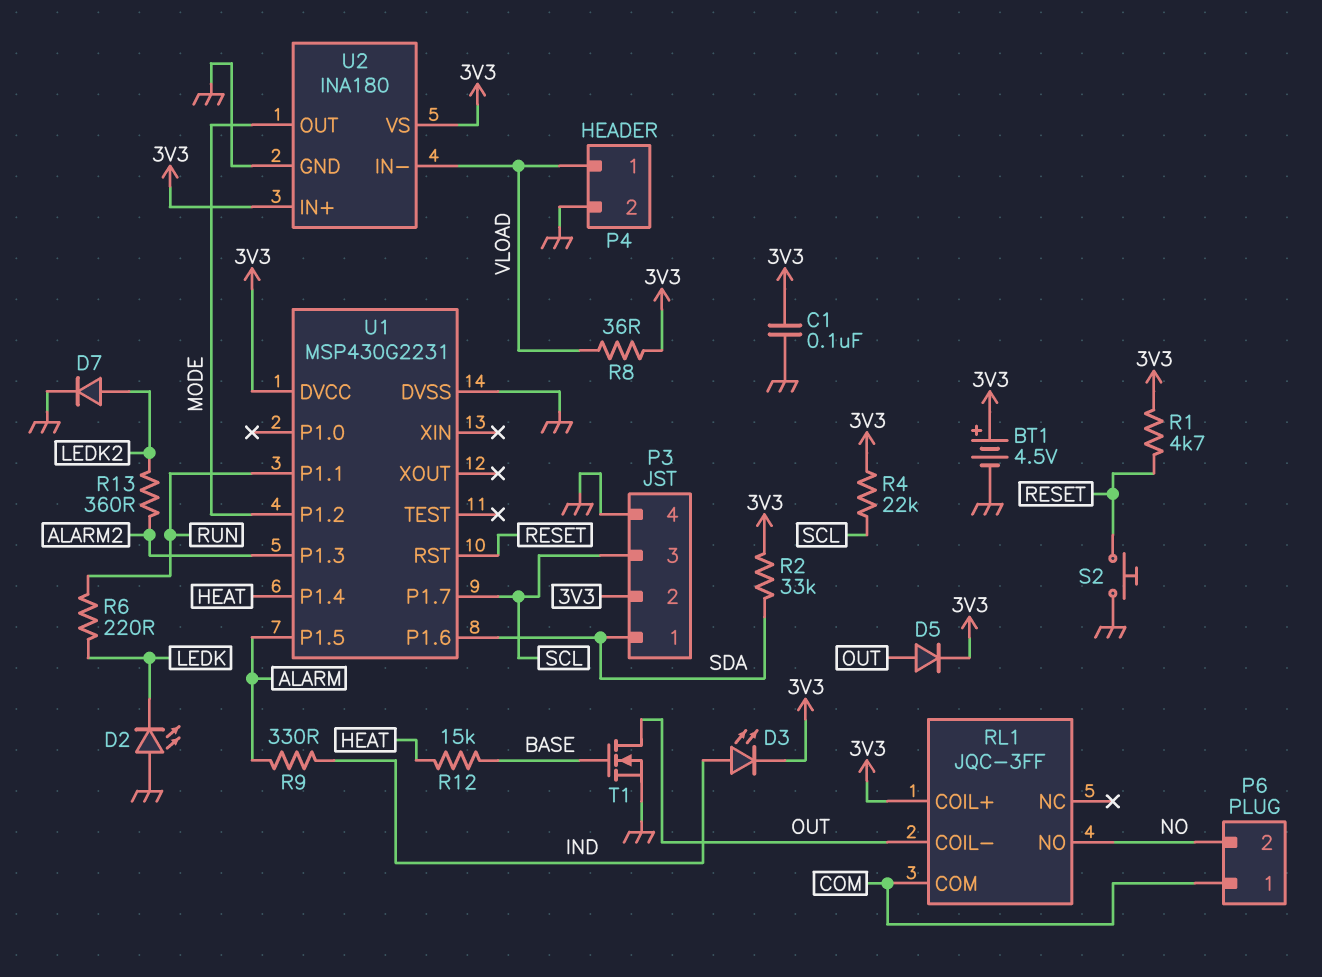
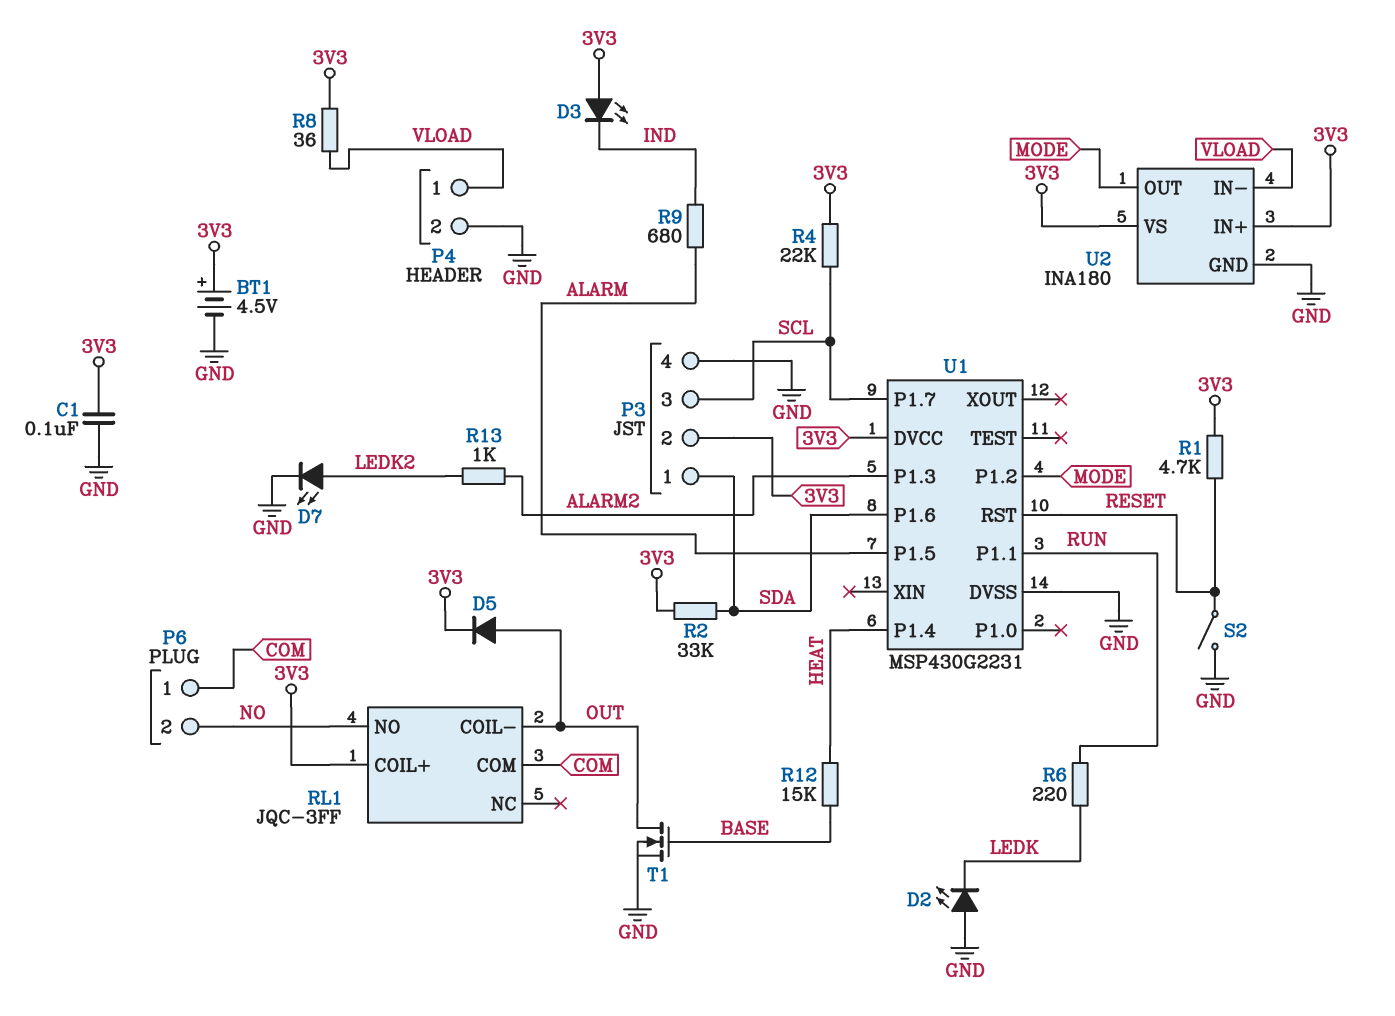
D3: LED (A IND, K 3V3) -> LED (A 3V3, K IND)
D7: diode (A LEDK2, K GND) -> LED (A LEDK2, K GND)
R9: 330 (ALARM, IND) -> 680 (ALARM, IND)
R13: 360 (ALARM2, LEDK2) -> 1k (ALARM2, LEDK2)
S2: button (GND, RESET) -> switch (GND, RESET)

